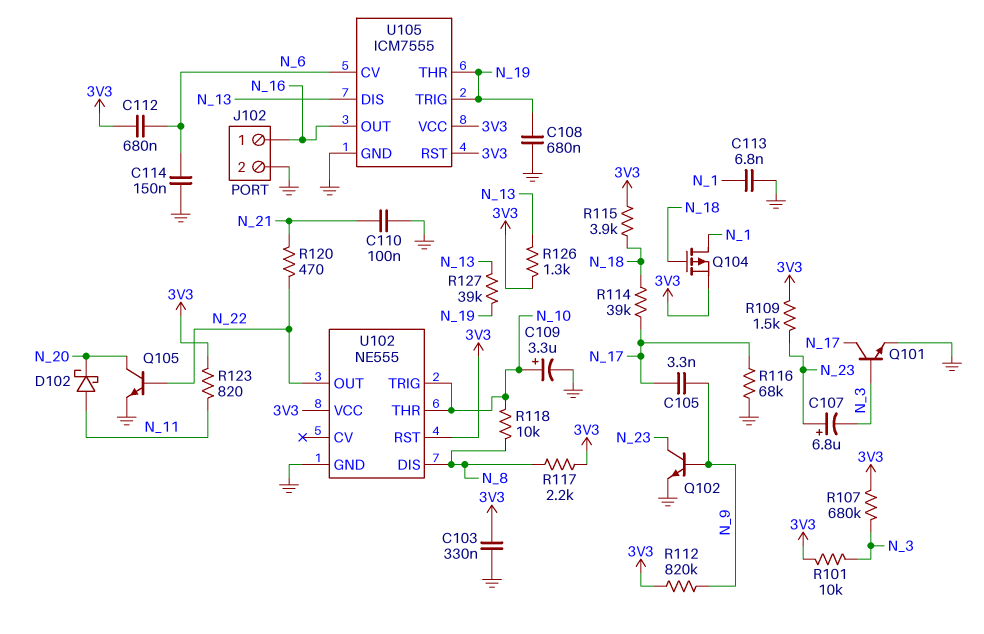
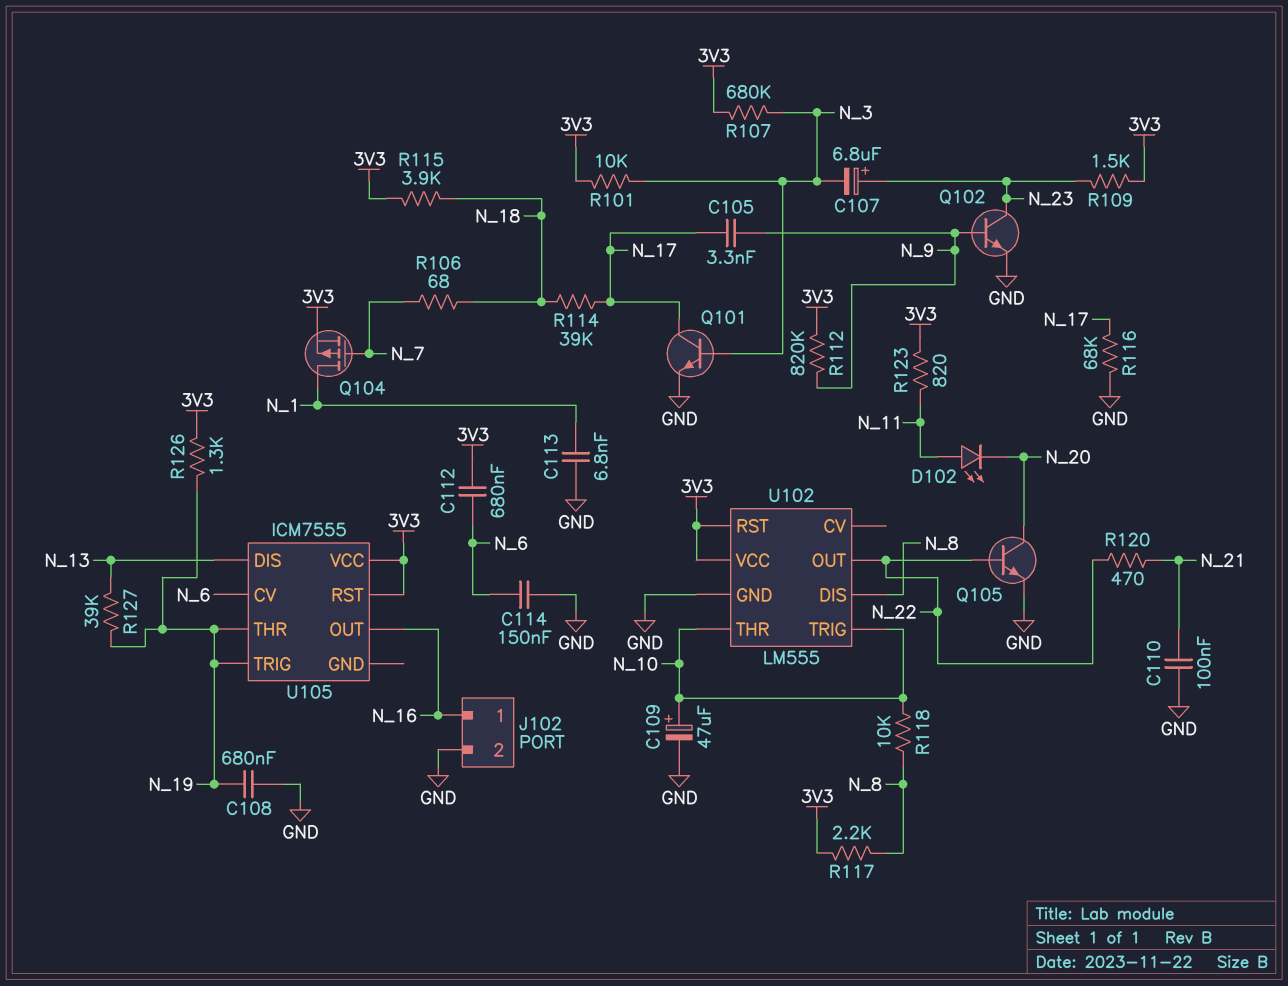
C103: 330nF (3V3, GND) -> none
C109: 3.3uF (plus N_10, minus GND) -> 47uF (plus N_10, minus GND)
D102: schottky (A N_11, K N_20) -> LED (A N_11, K N_20)
Q104: PMOS (G N_18, D N_1, S 3V3) -> PMOS (G N_7, D N_1, S 3V3)
R106: none -> 68 (N_7, N_18)
R126: 1.3k (3V3, N_13) -> 1.3k (3V3, N_19)
U102: NE555 -> LM555
U105 pin GND: GND -> none

